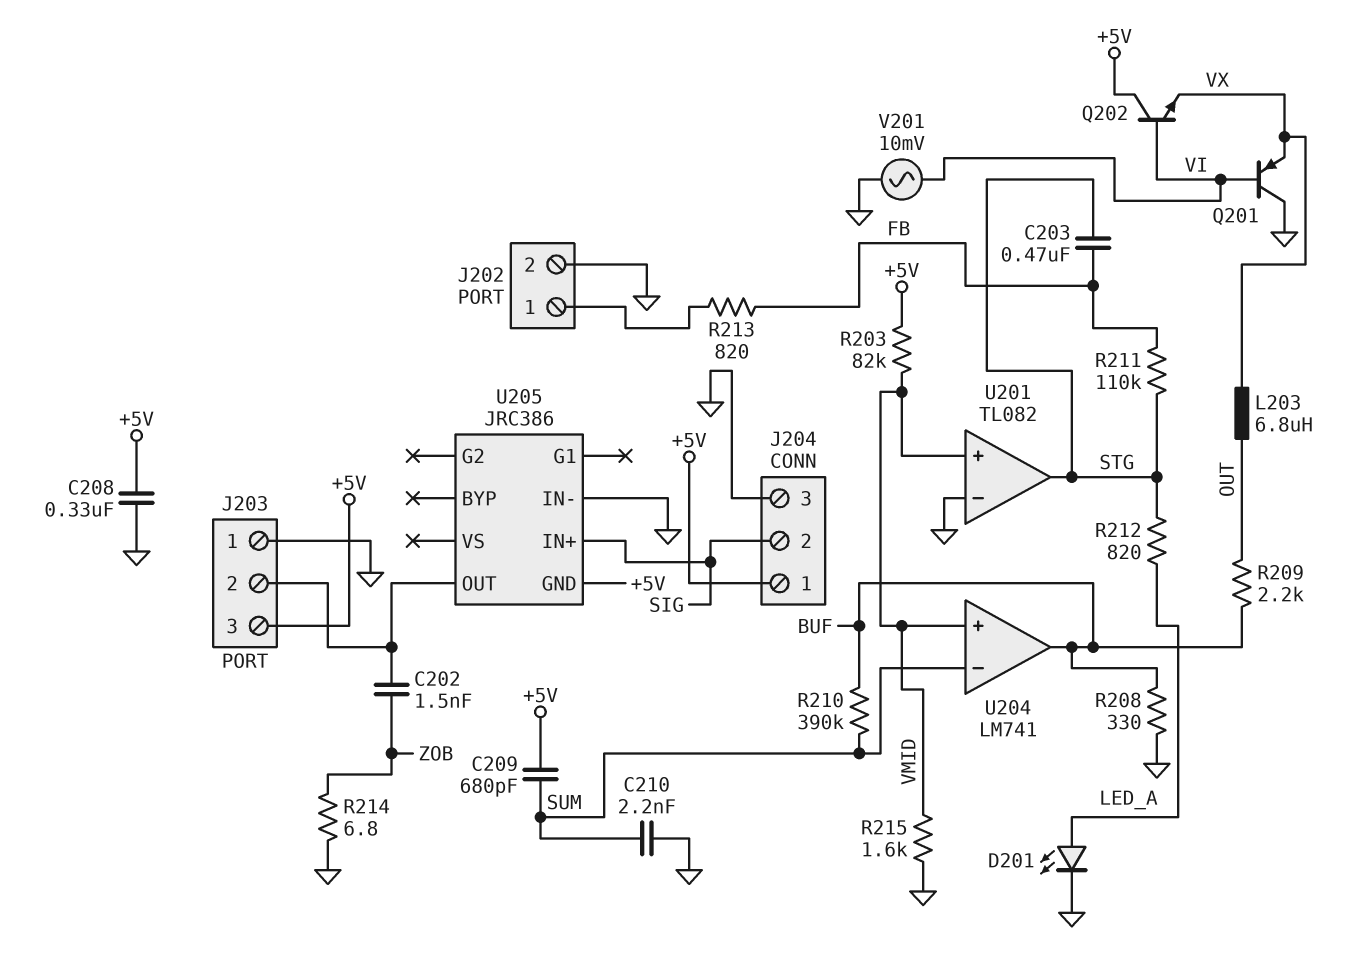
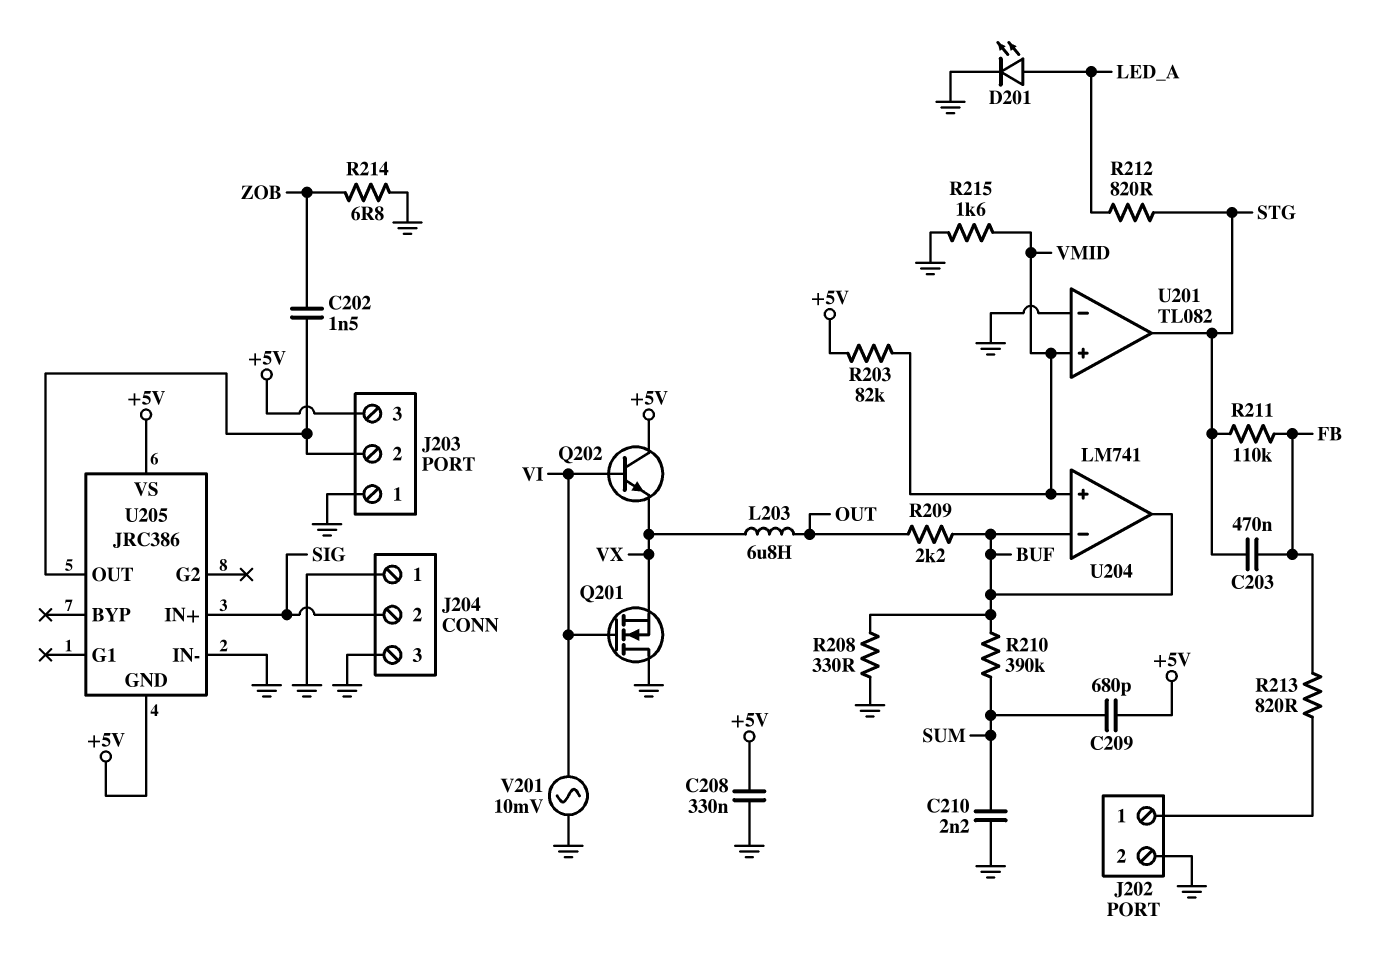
J204 pin 1: +5V -> GND
Q201: PNP (B VI, C GND, E VX) -> NMOS (G VI, D GND, S VX)
U204 pin in-: SUM -> BUF
U205 pin VS: none -> +5V

